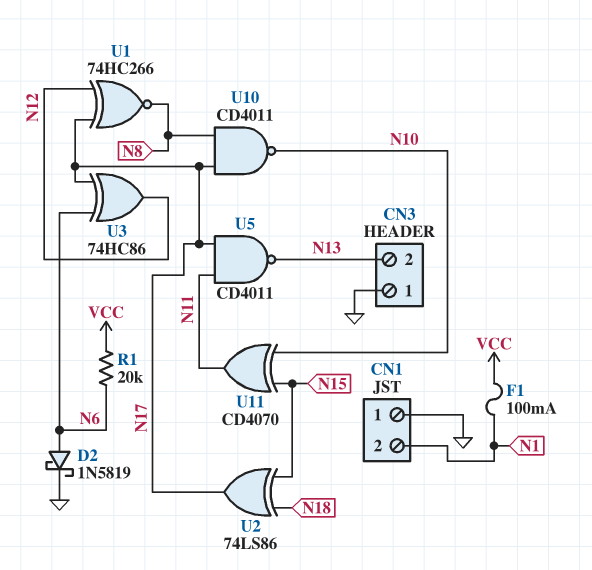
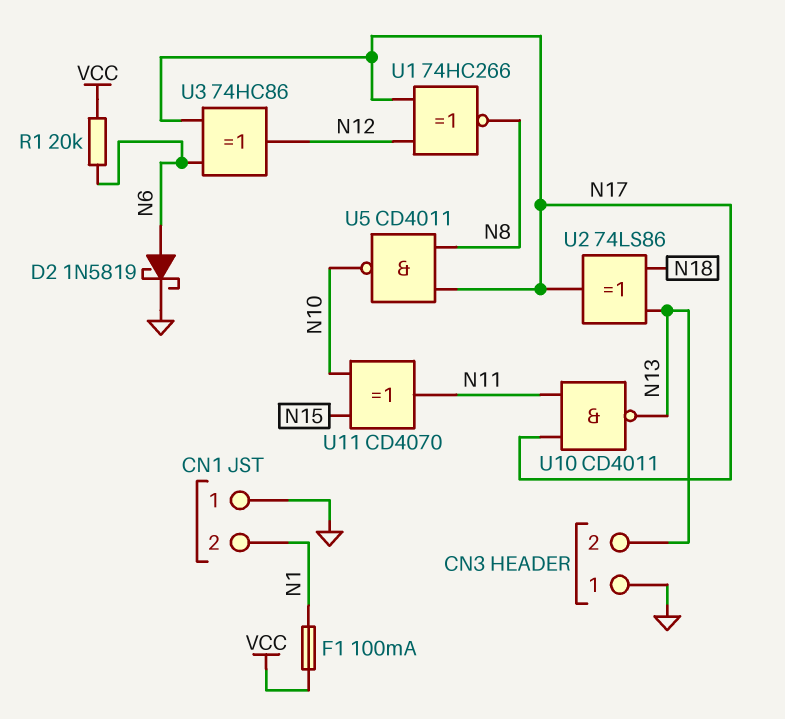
U2: XOR 74LS86 (in N15, in N18, out N17) -> XOR 74LS86 (in N13, in N18, out N17)
U5: NAND CD4011 (in N11, in N17, out N13) -> NAND CD4011 (in N8, in N17, out N10)
U10: NAND CD4011 (in N8, in N17, out N10) -> NAND CD4011 (in N11, in N17, out N13)

